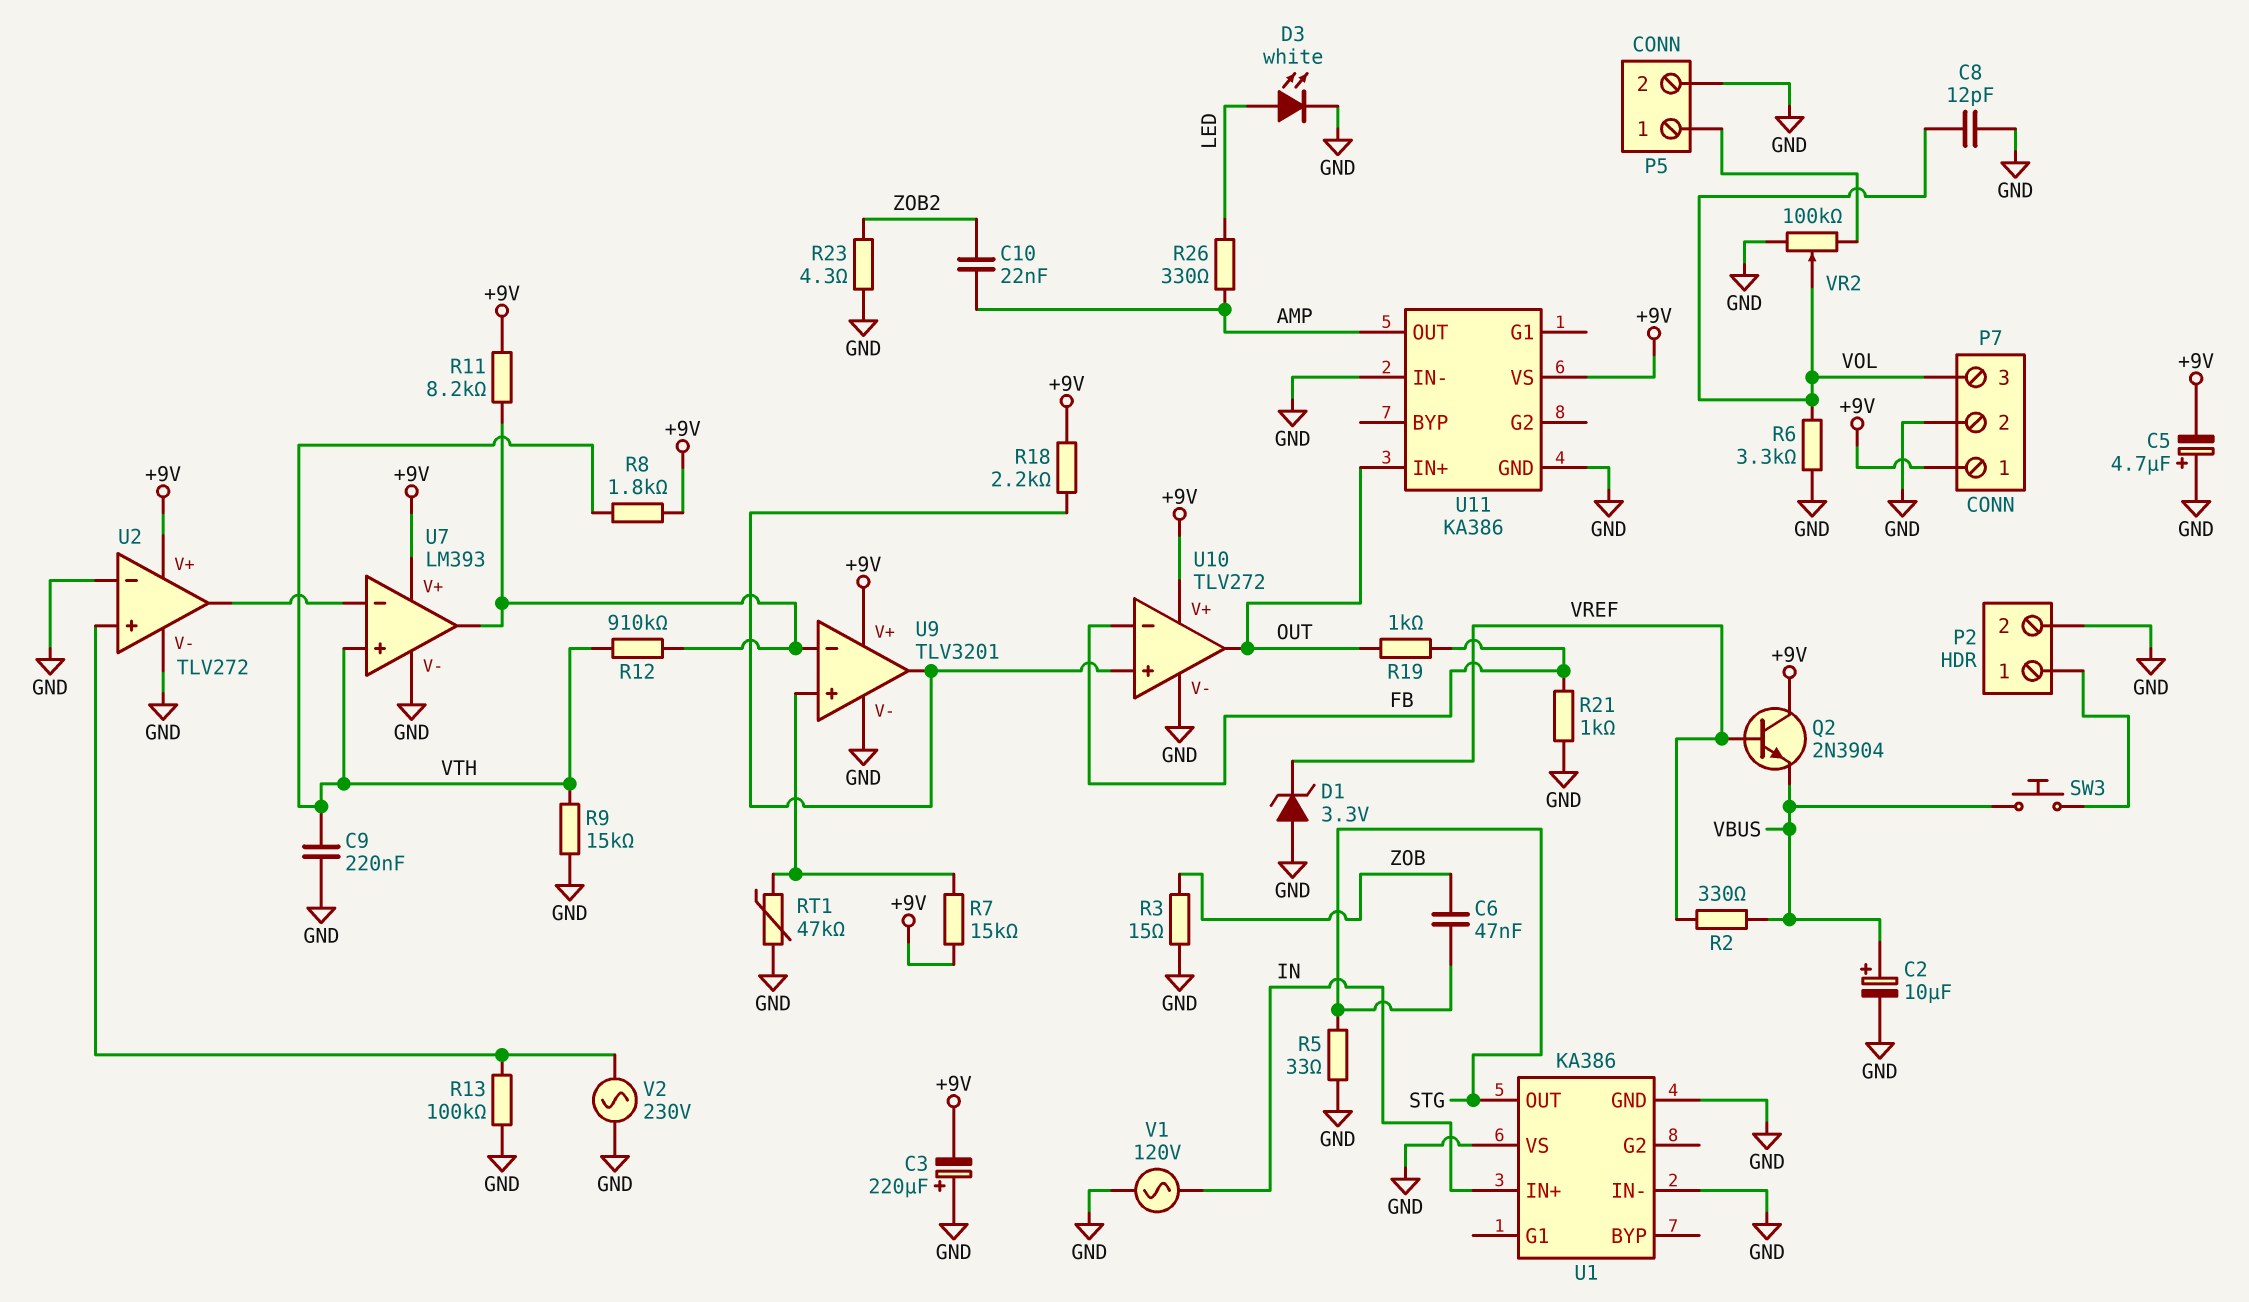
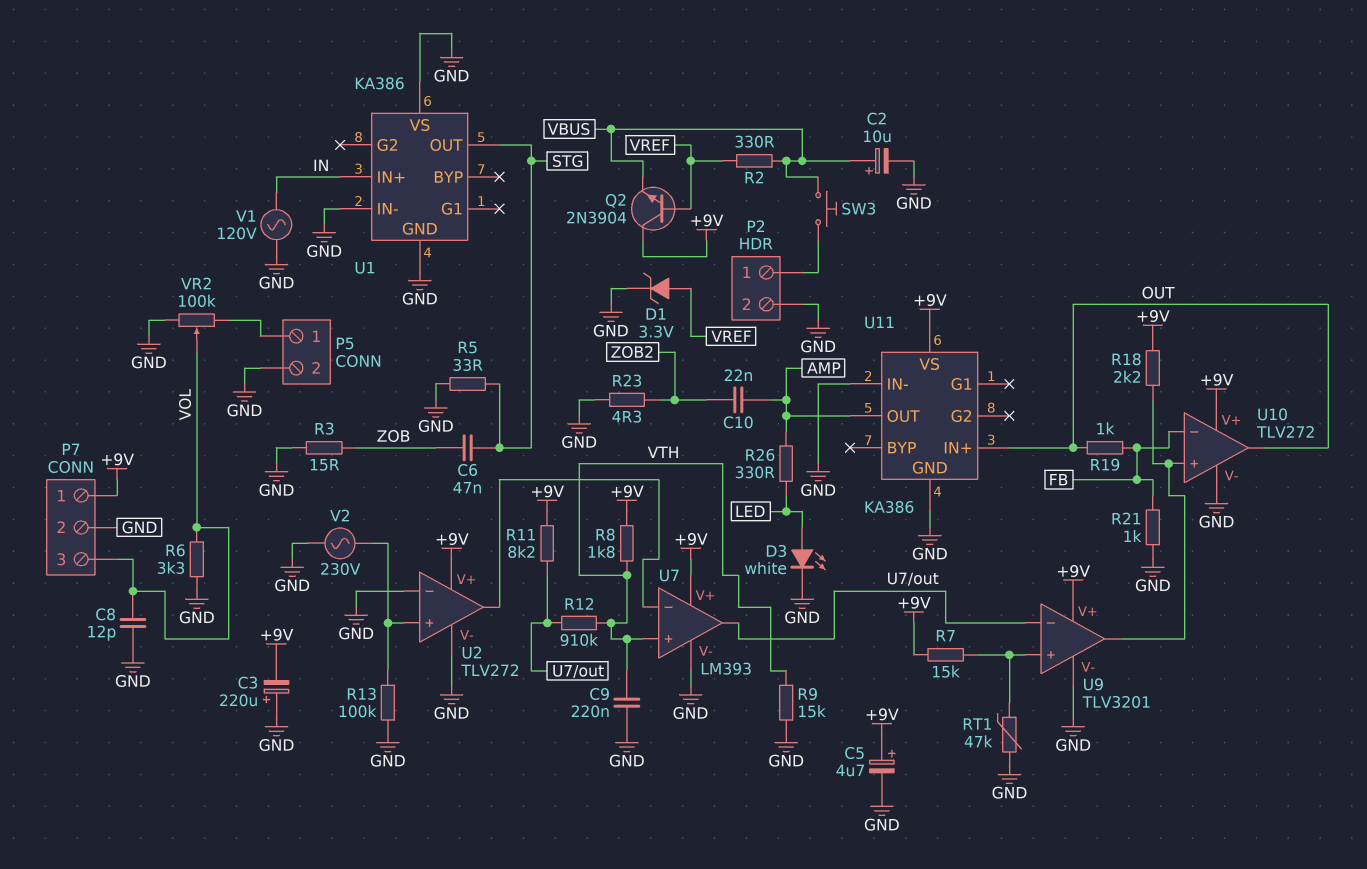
C5: 4.7uF (plus GND, minus +9V) -> 4.7uF (plus +9V, minus GND)
D1: zener 3.3V (A GND, K VREF) -> zener 3.3V (A VREF, K GND)

